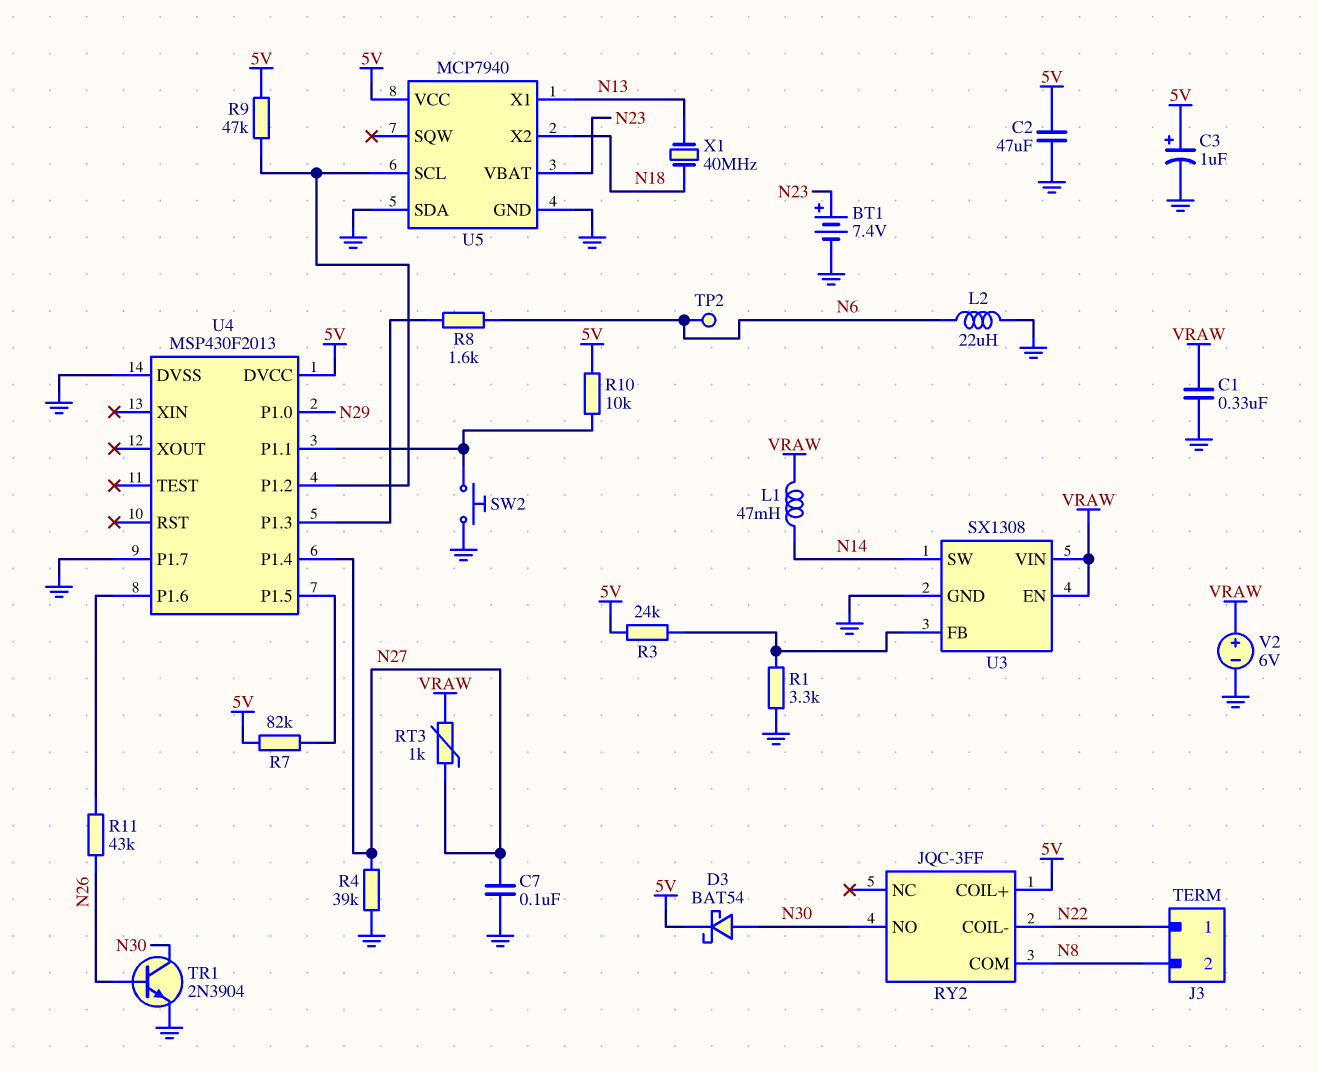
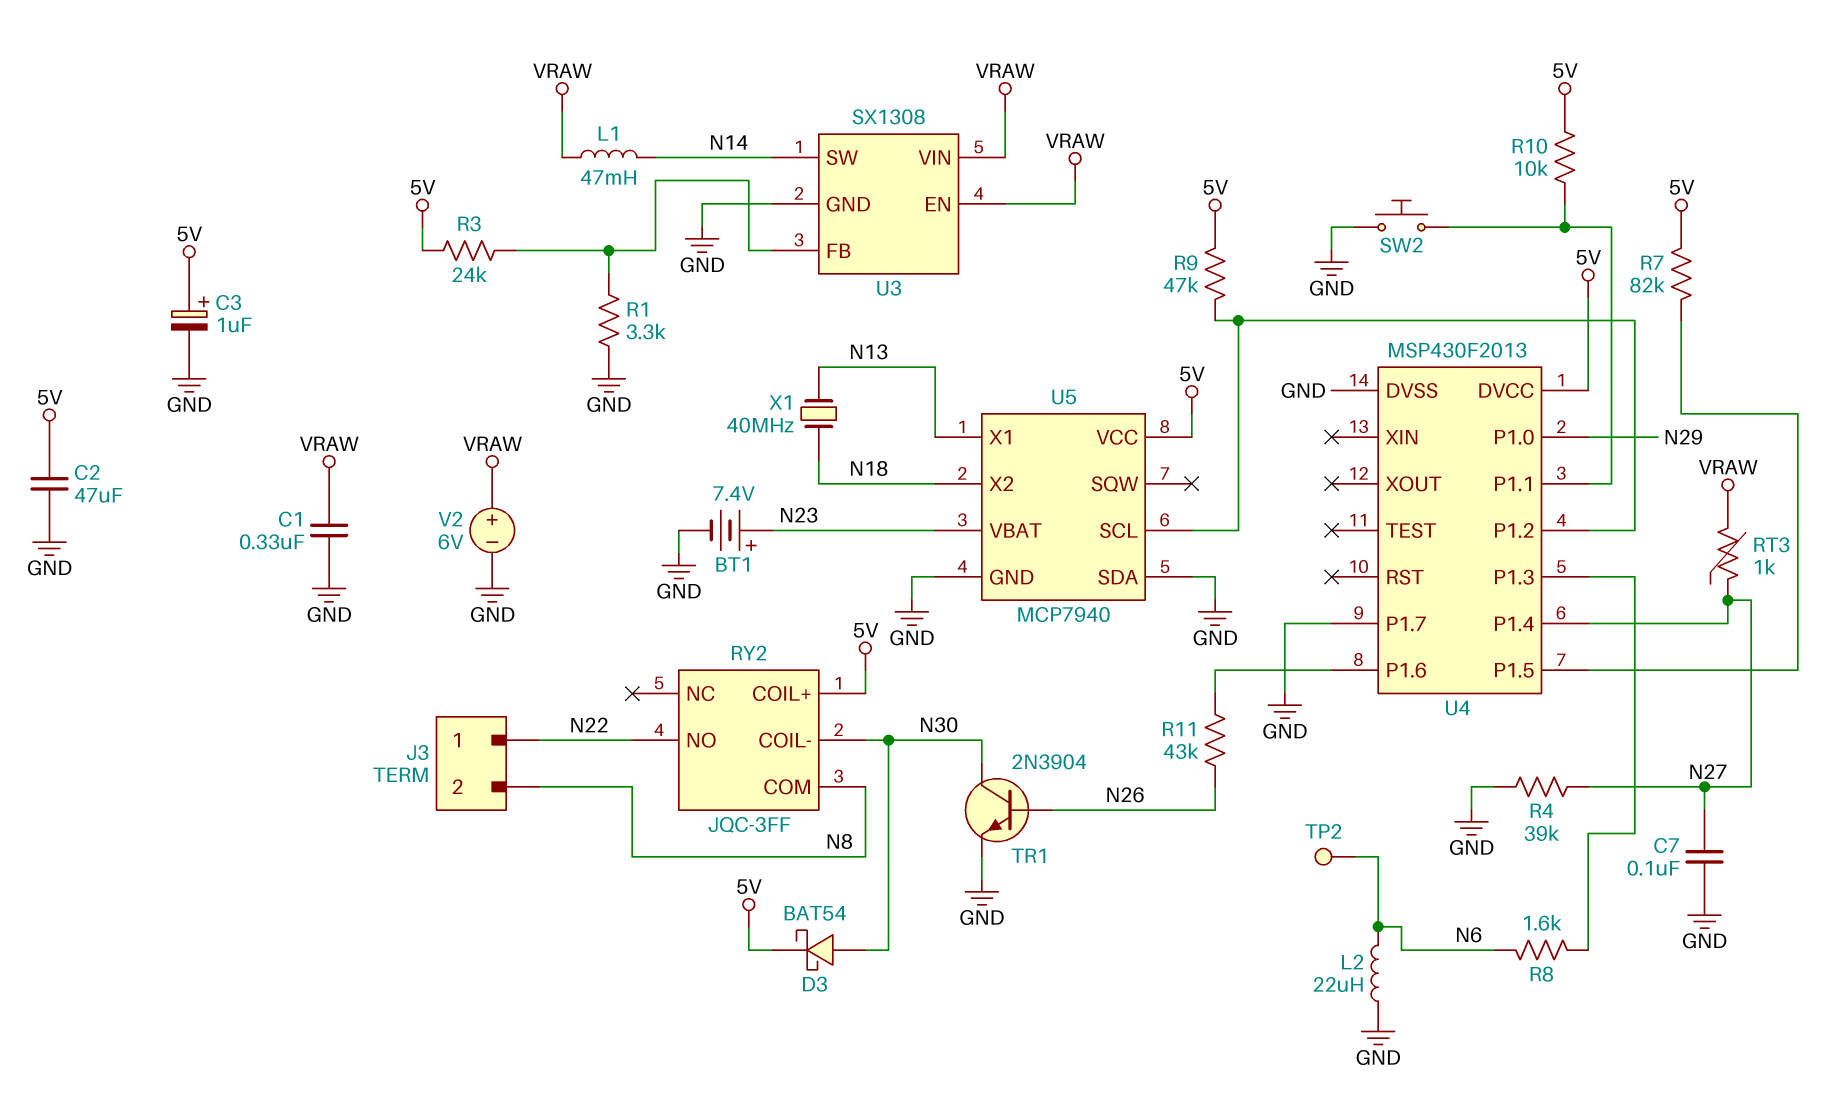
RY2 pin COIL-: N22 -> N30
RY2 pin NO: N30 -> N22

